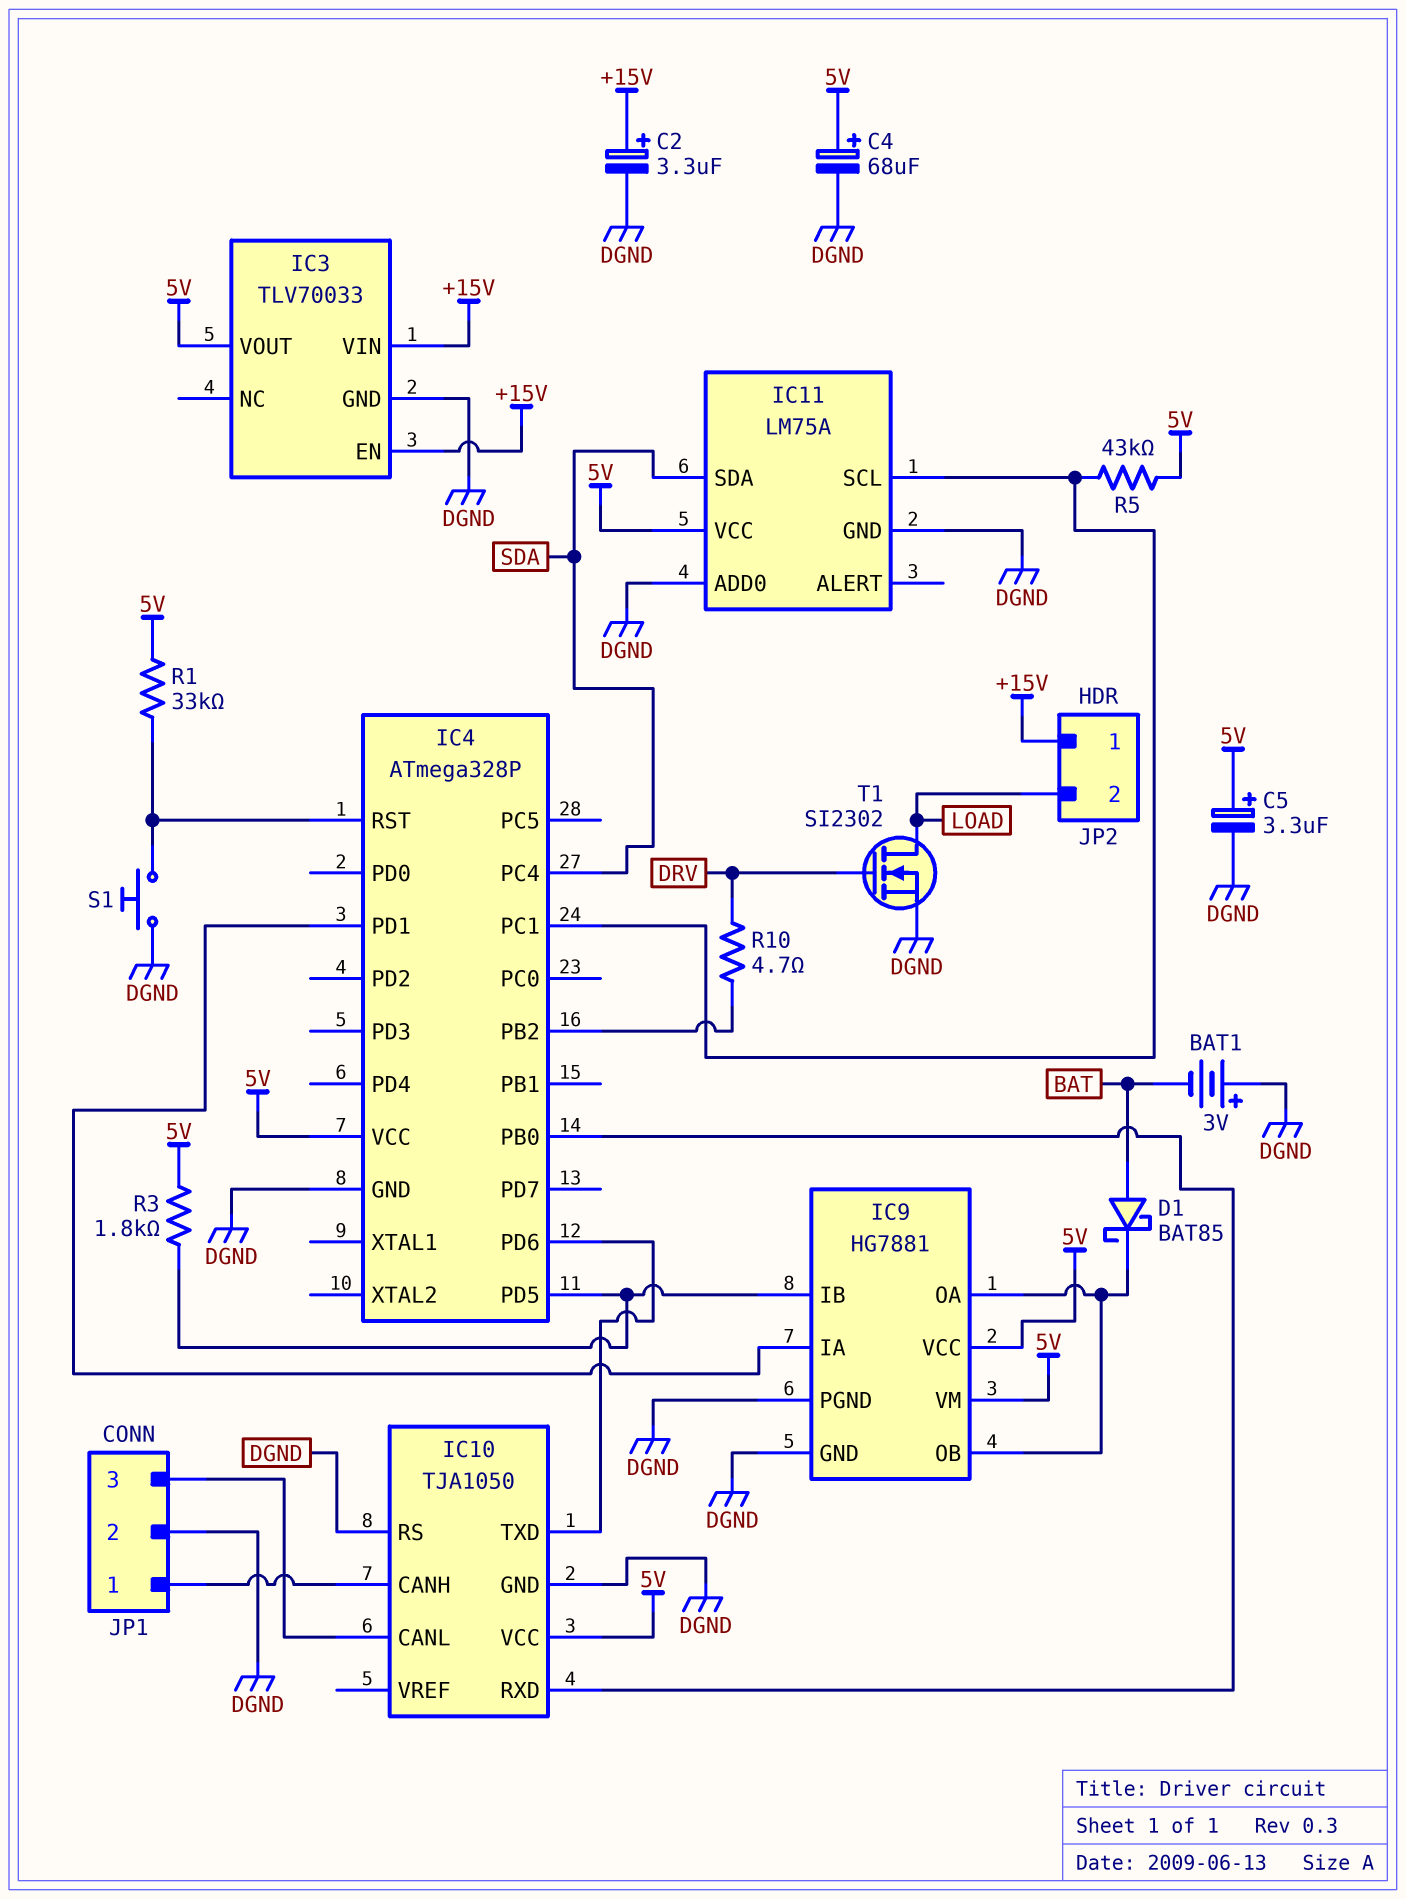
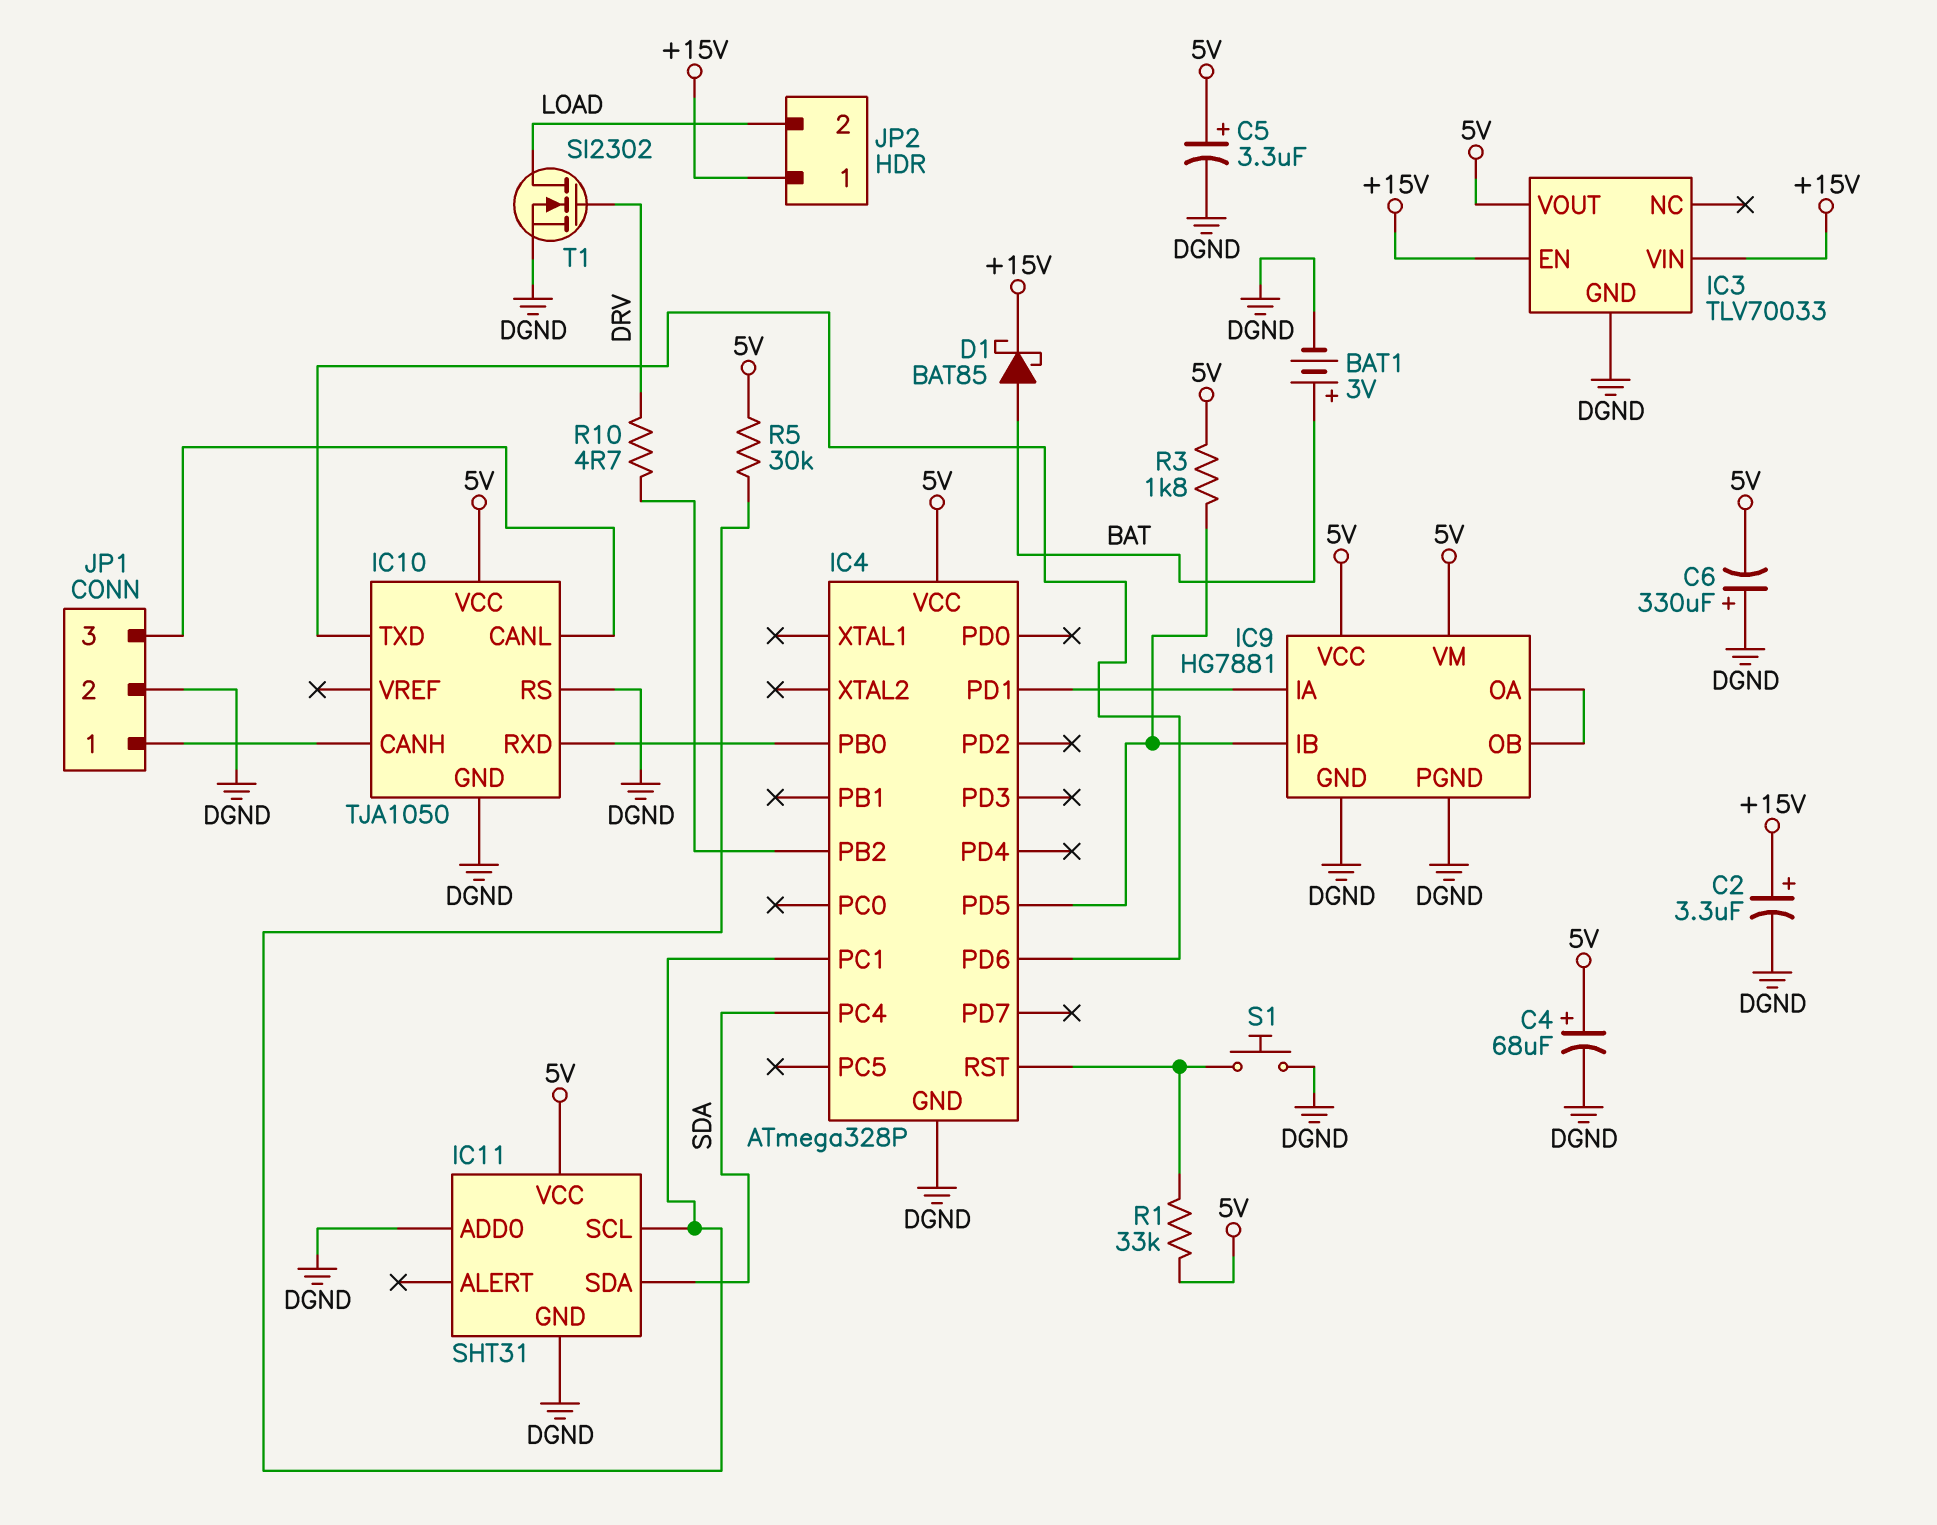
BAT1: 3V (plus DGND, minus BAT) -> 3V (plus BAT, minus DGND)
C6: none -> 330uF (plus DGND, minus 5V)
D1: schottky BAT85 (A BAT, K IC9/OA) -> schottky BAT85 (A BAT, K +15V)
IC11: LM75A -> SHT31
R5: 43k (5V, IC4/PC1) -> 30k (5V, IC4/PC1)

